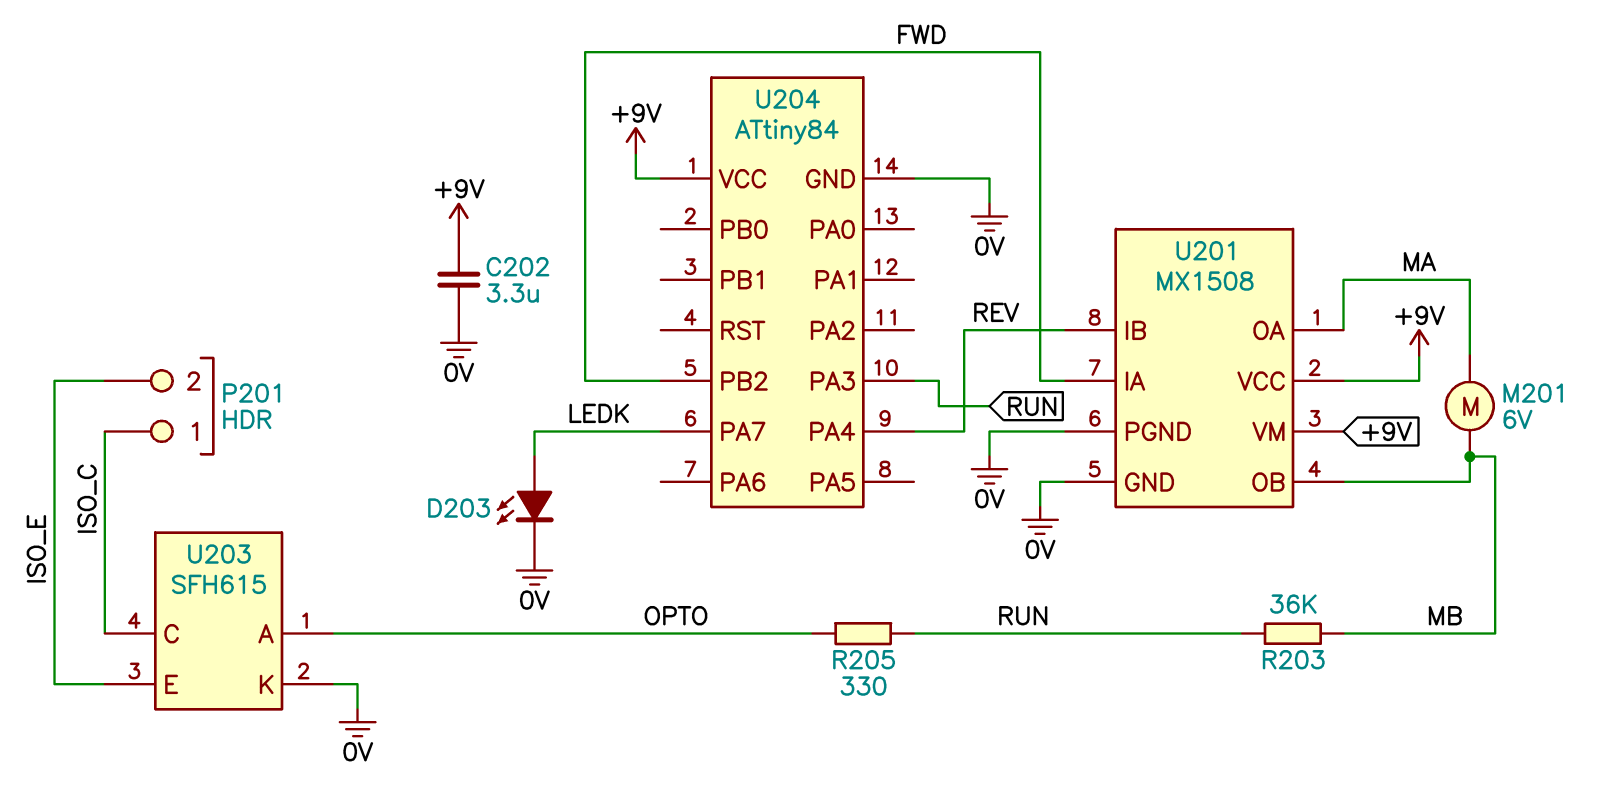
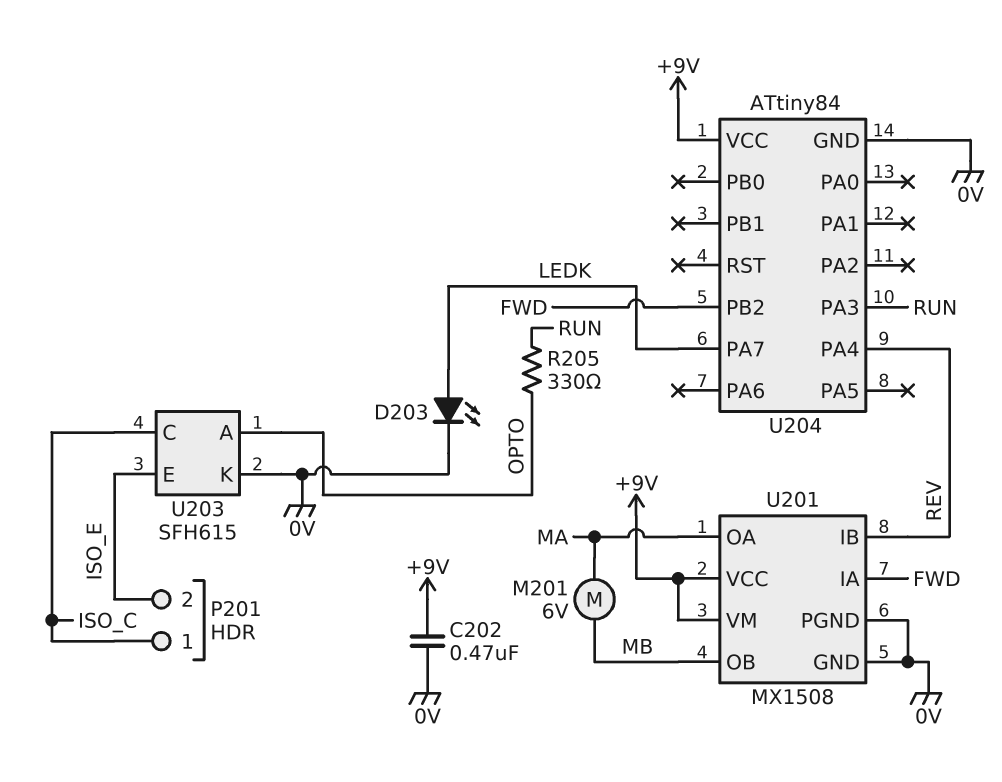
C202: 3.3uF (+9V, 0V) -> 470nF (+9V, 0V)
R203: 36k (MB, RUN) -> none

